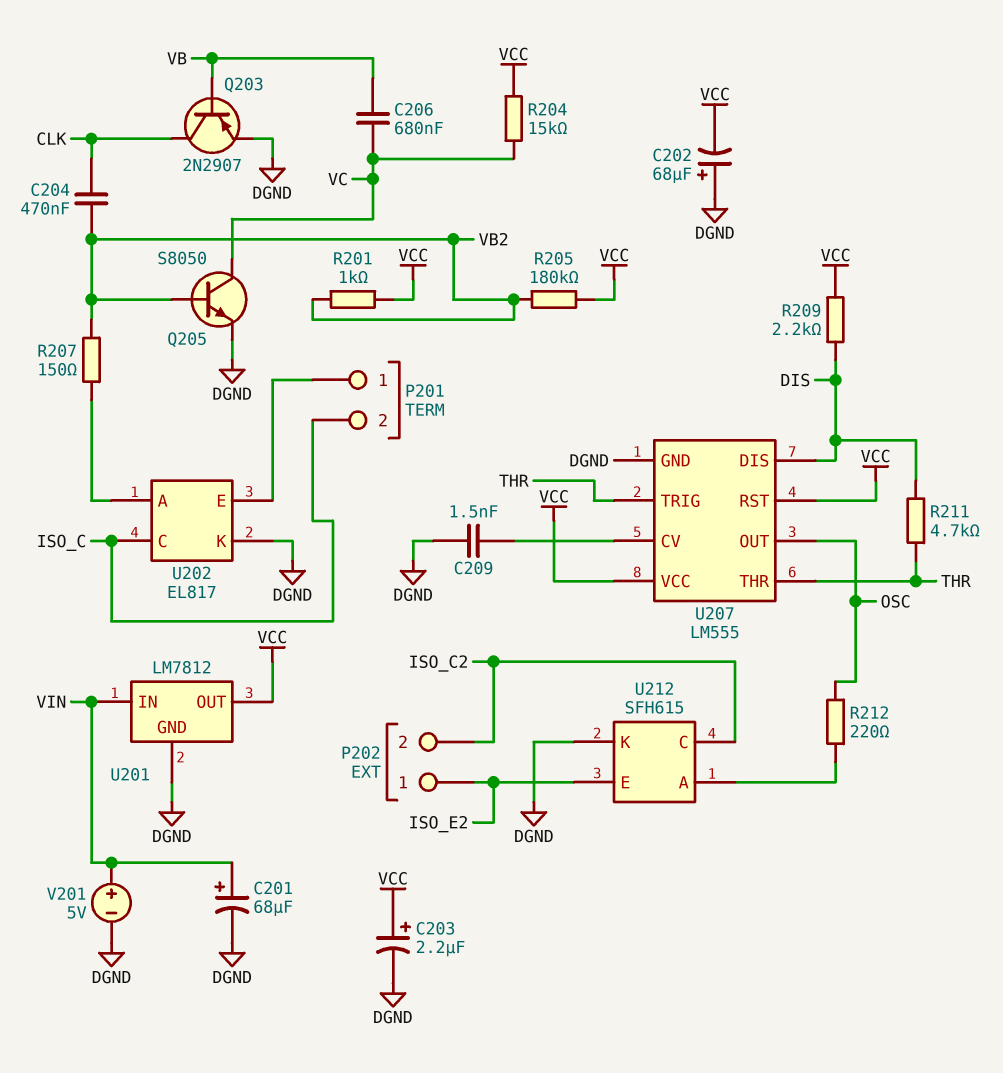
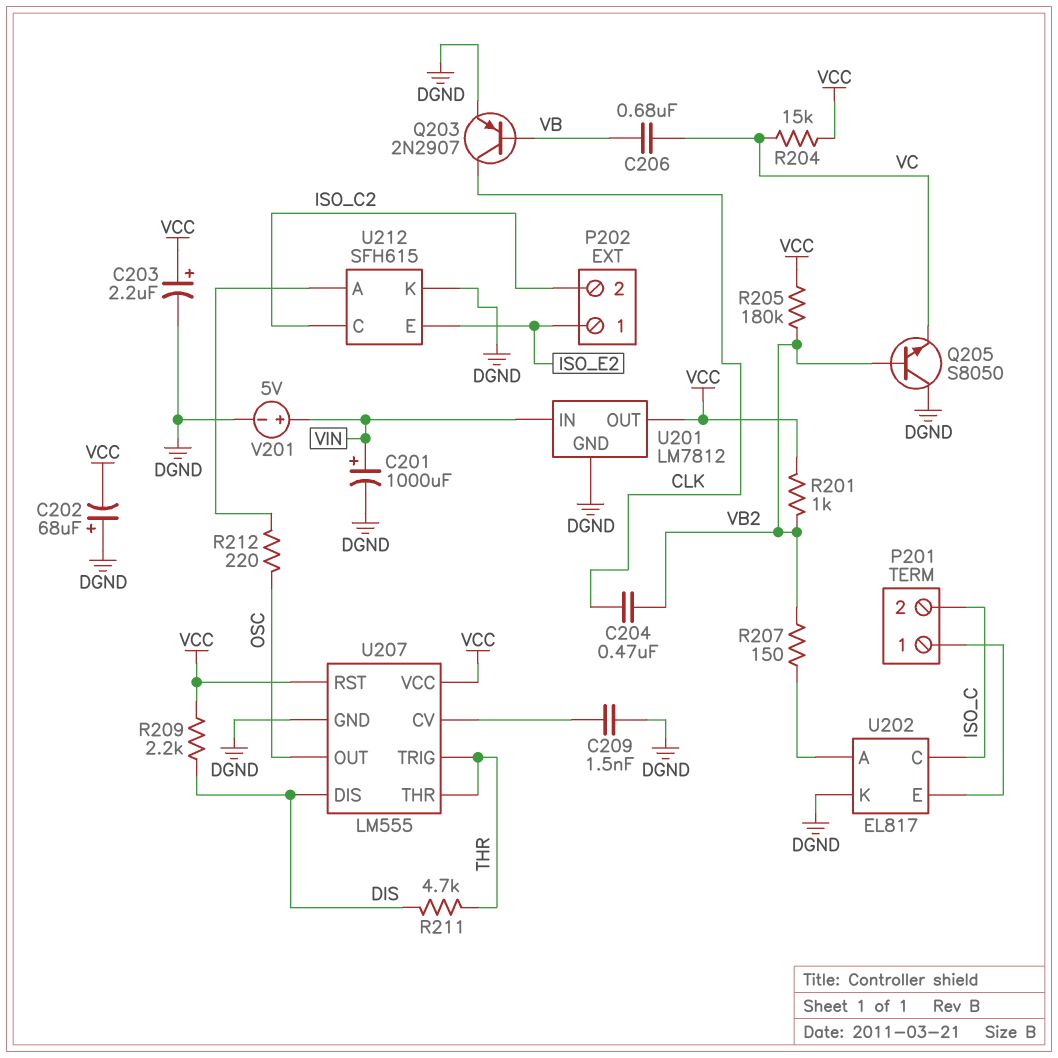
C201: 68uF (plus VIN, minus DGND) -> 1000uF (plus VIN, minus DGND)
Q205: NPN S8050 (B VB2, C VC, E DGND) -> NPN S8050 (B VB2, C DGND, E VC)

